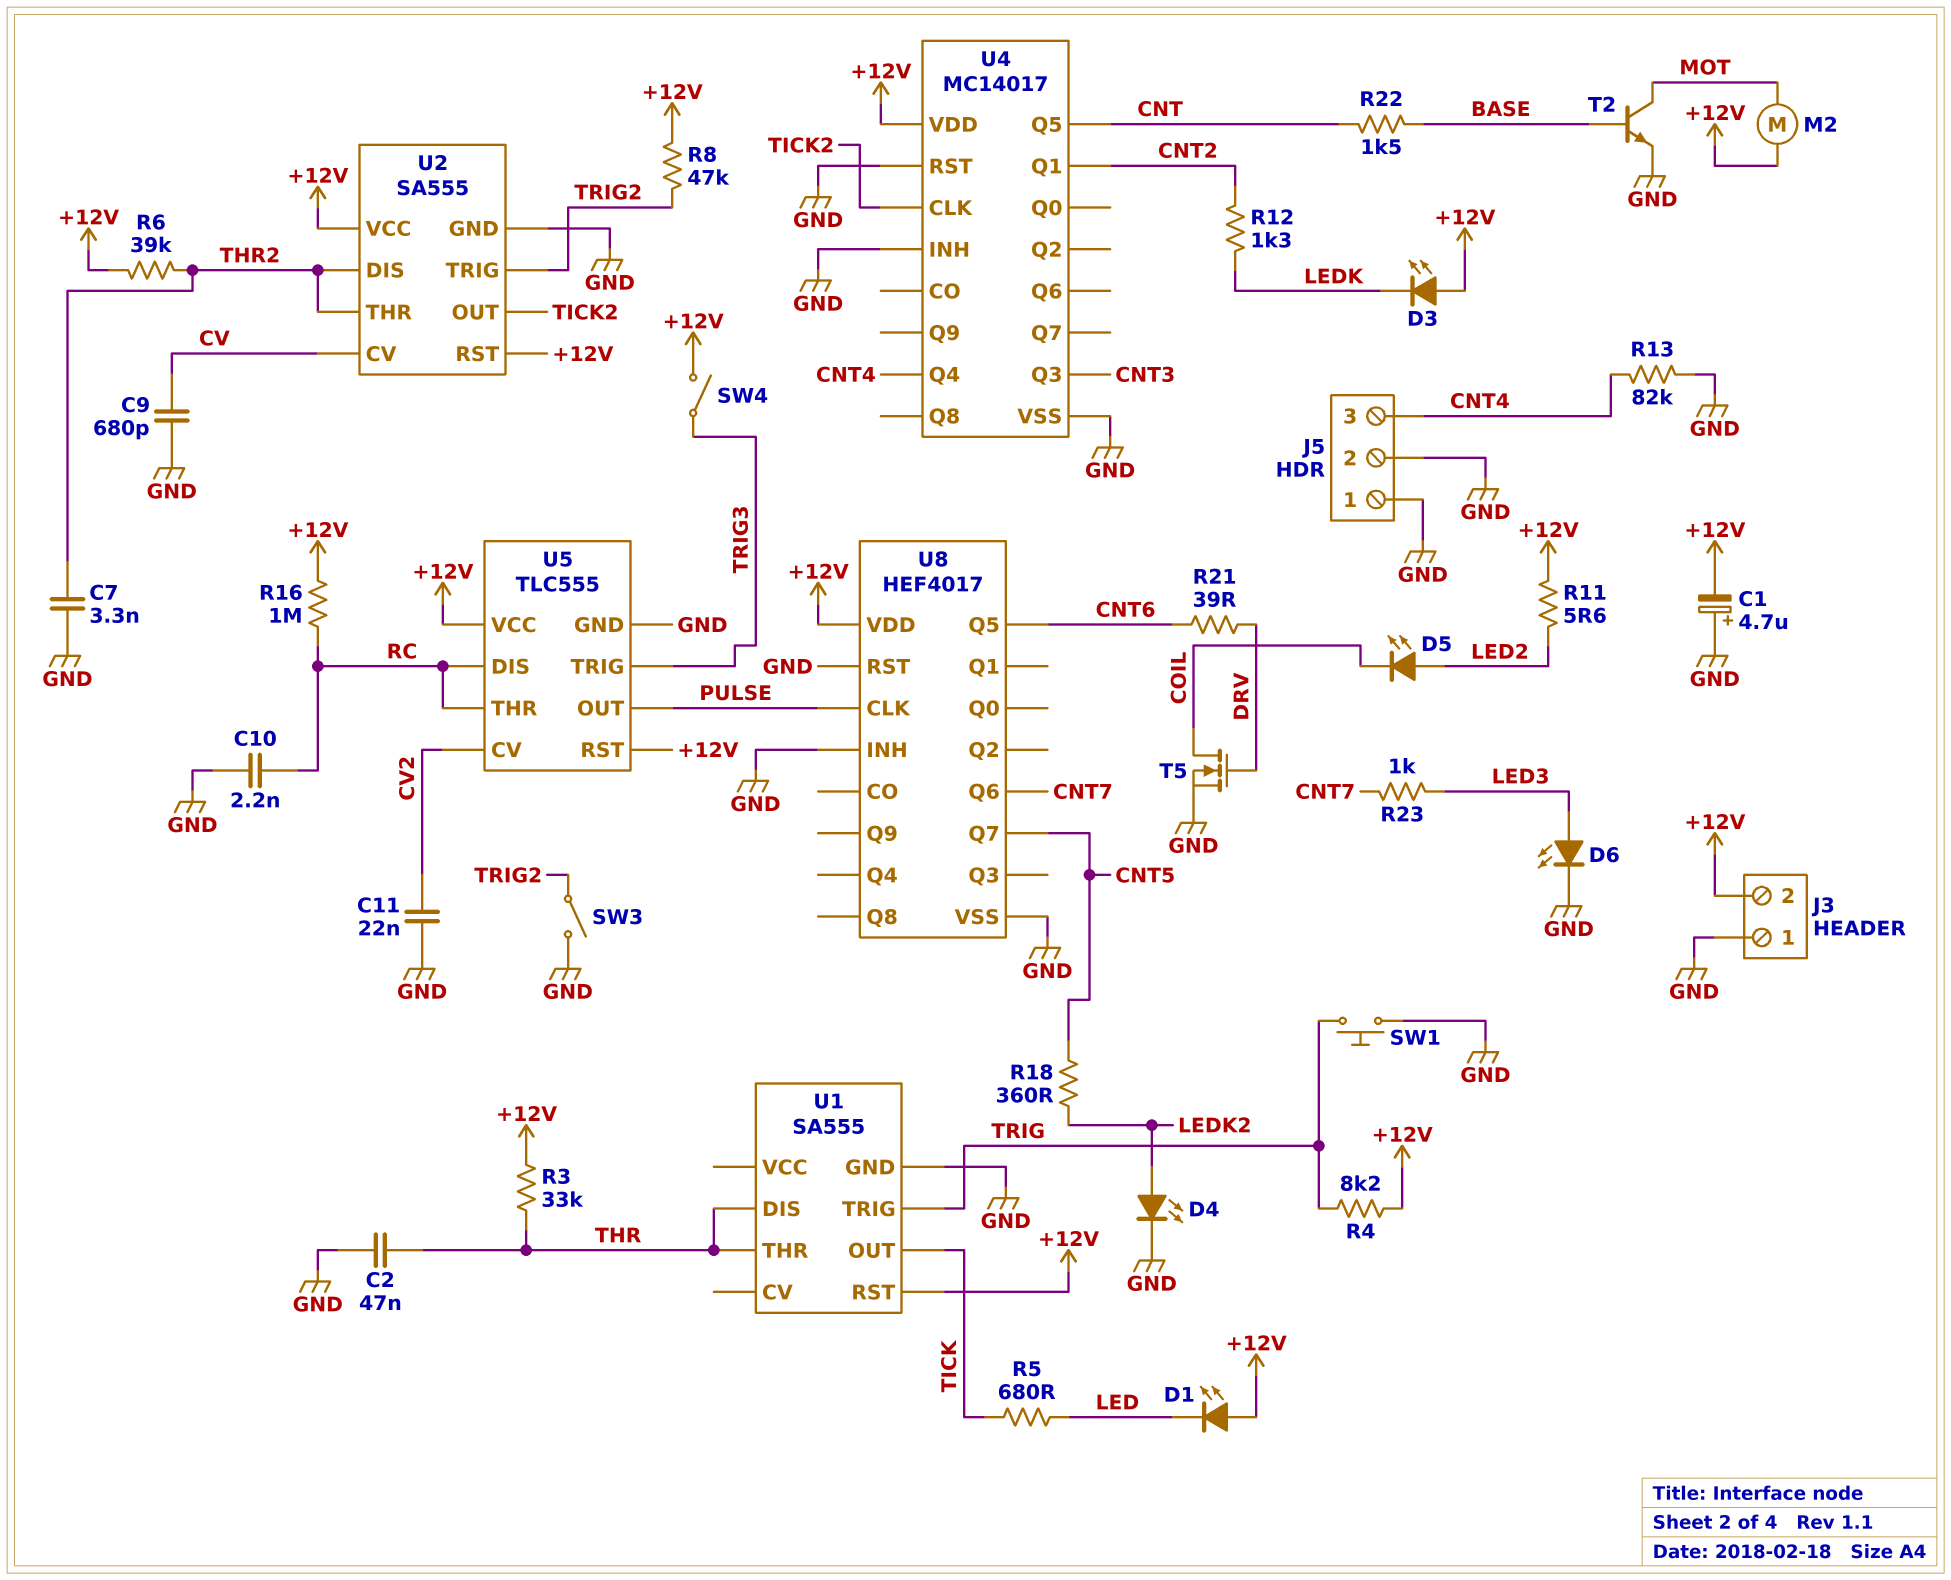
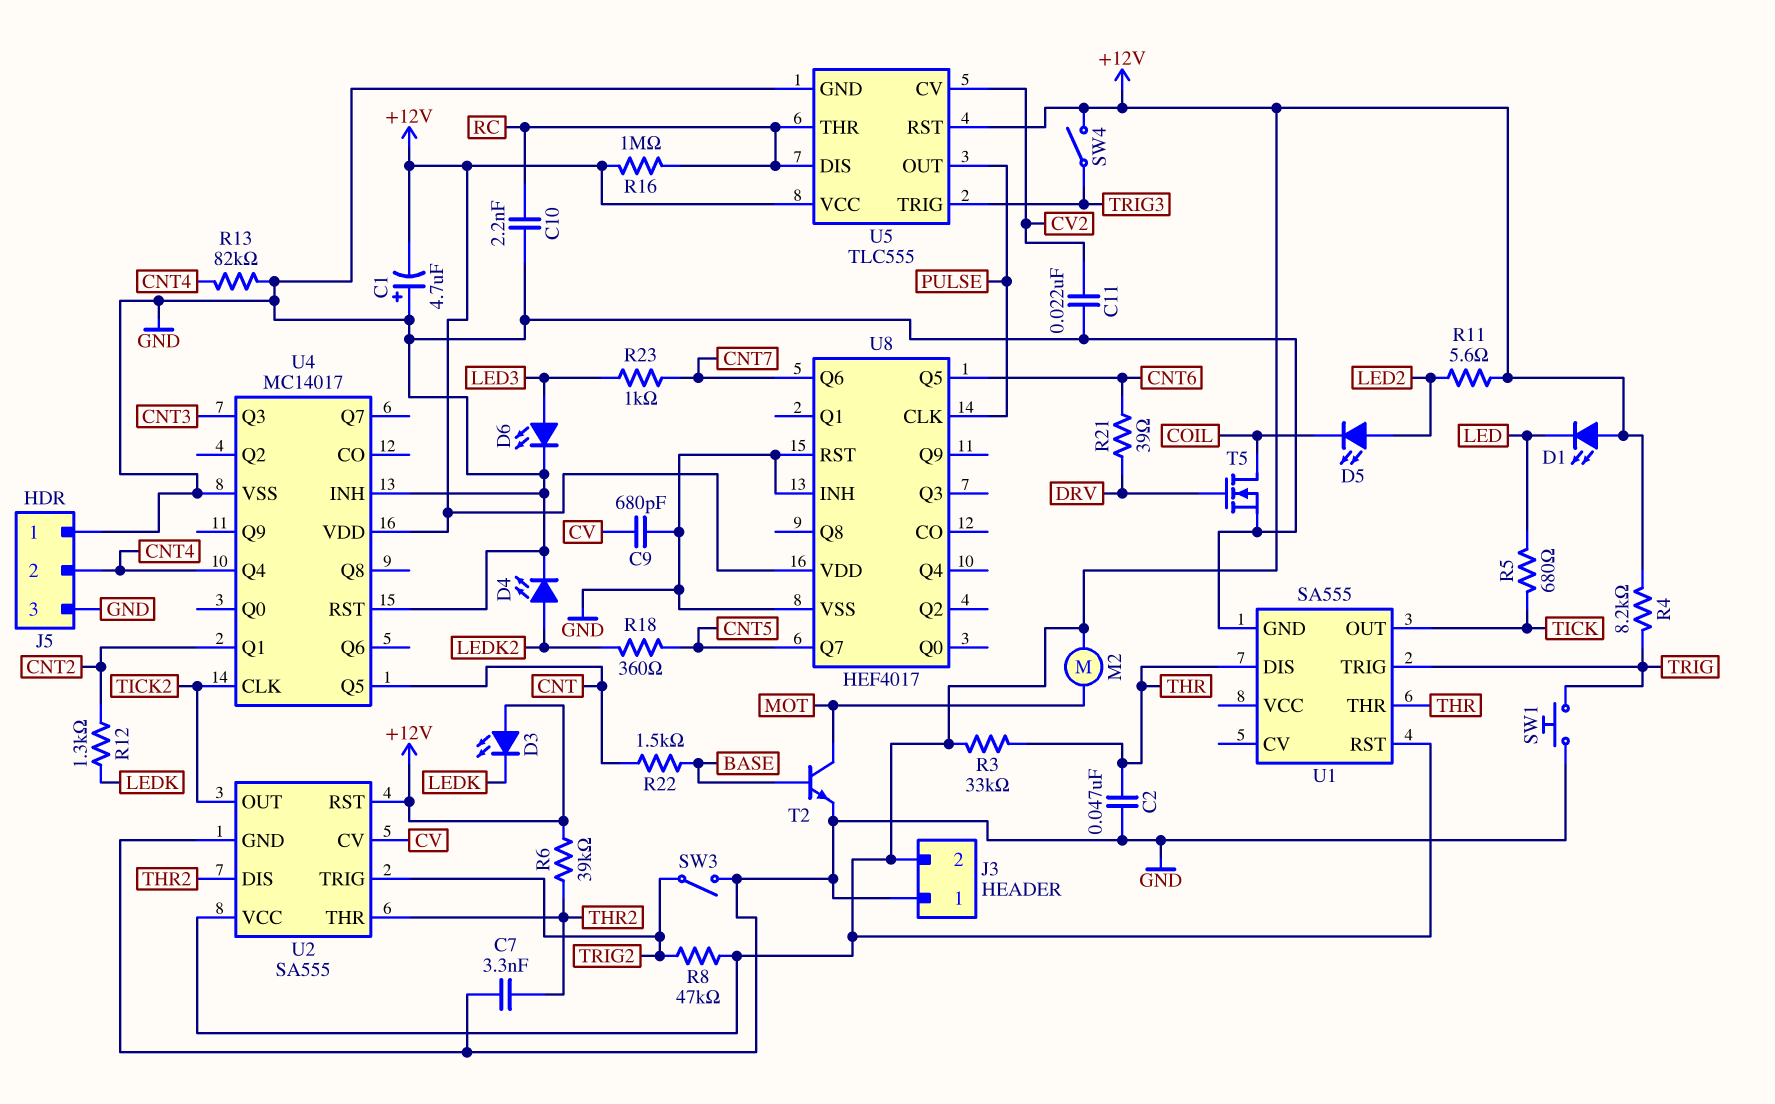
J5 pin 2: GND -> CNT4
J5 pin 3: CNT4 -> GND

